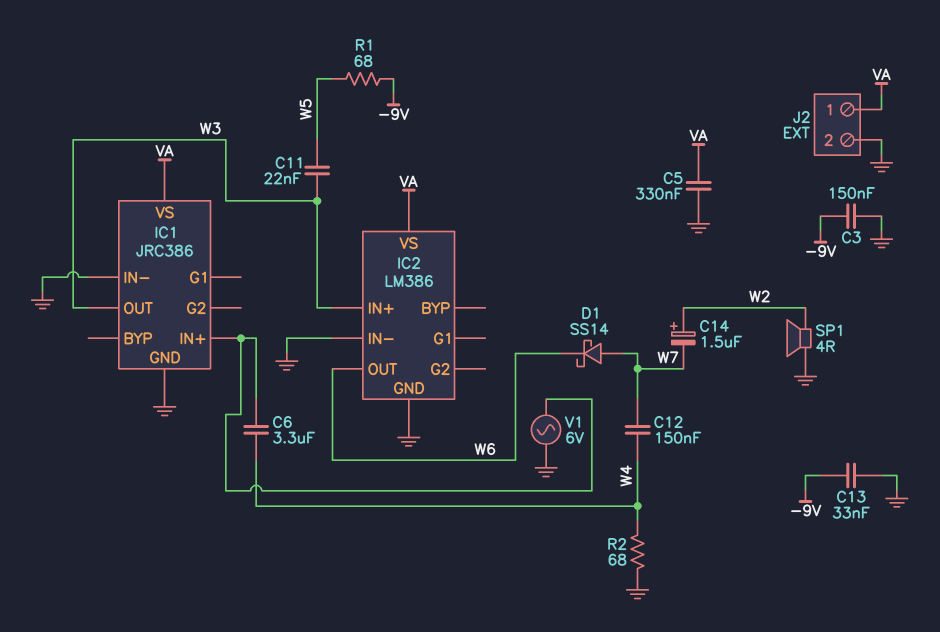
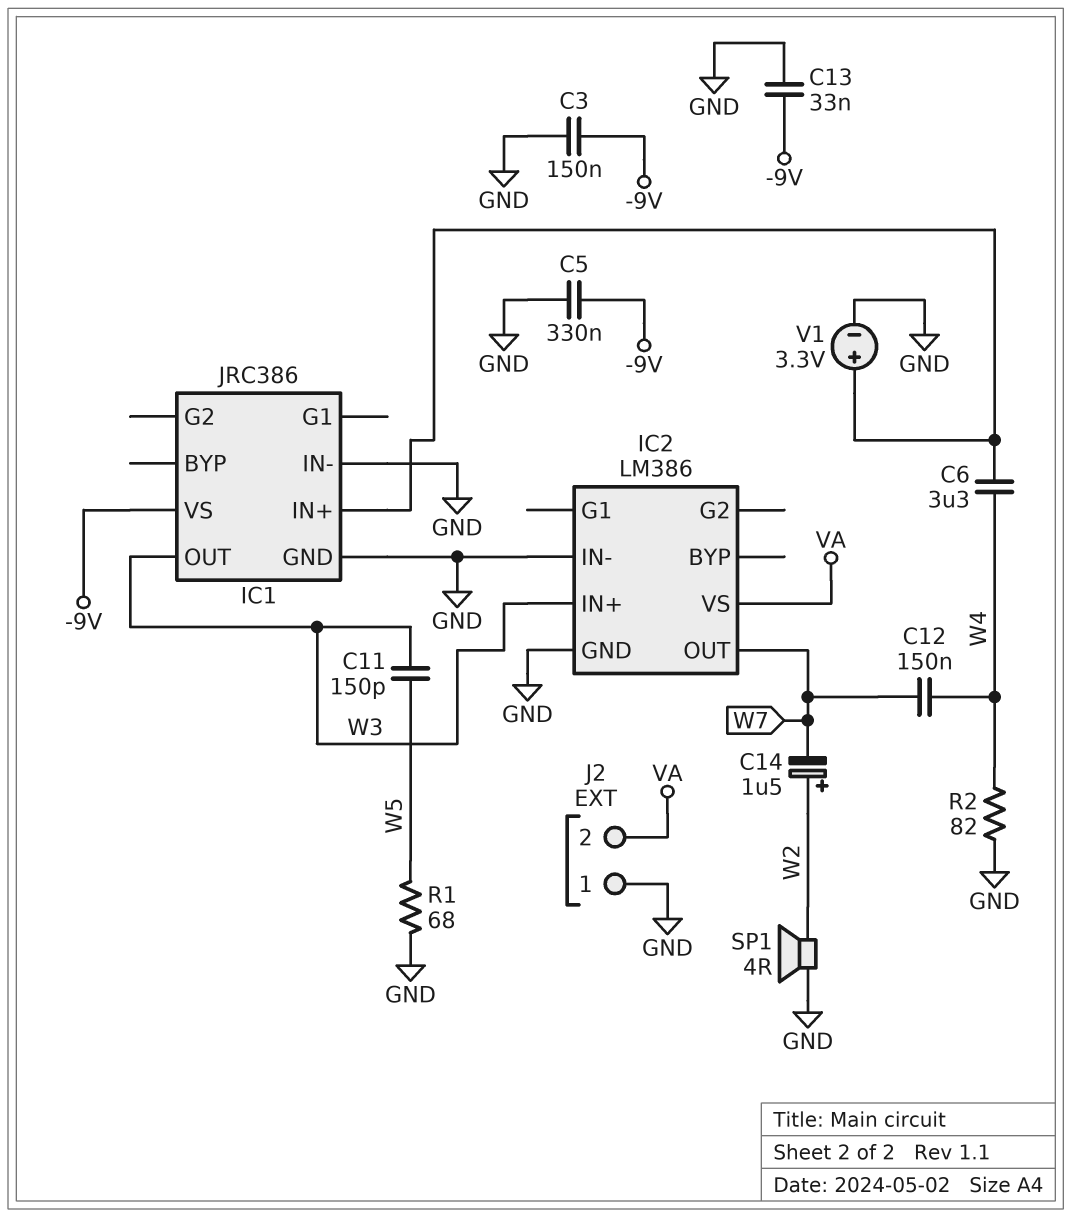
C5: 330nF (GND, VA) -> 330nF (-9V, GND)
C11: 22nF (W3, W5) -> 150pF (W3, W5)
D1: schottky SS14 (A W7, K W6) -> none
IC1 pin VS: VA -> -9V
IC2 pin OUT: W6 -> W7
J2 pin 1: VA -> GND
J2 pin 2: GND -> VA
R1: 68 (-9V, W5) -> 68 (GND, W5)
R2: 68 (GND, W4) -> 82 (GND, W4)
V1: AC 6V (GND, IC1/IN+) -> 3.3V (plus IC1/IN+, minus GND)

